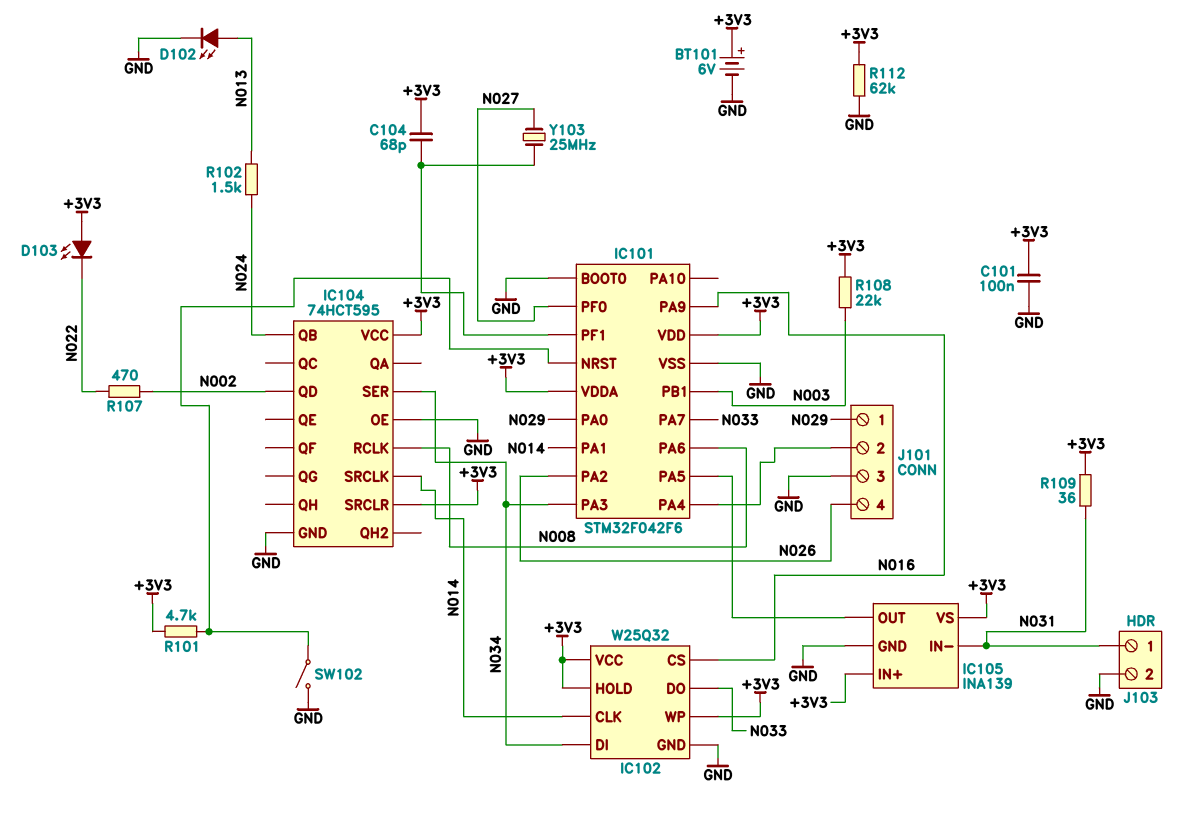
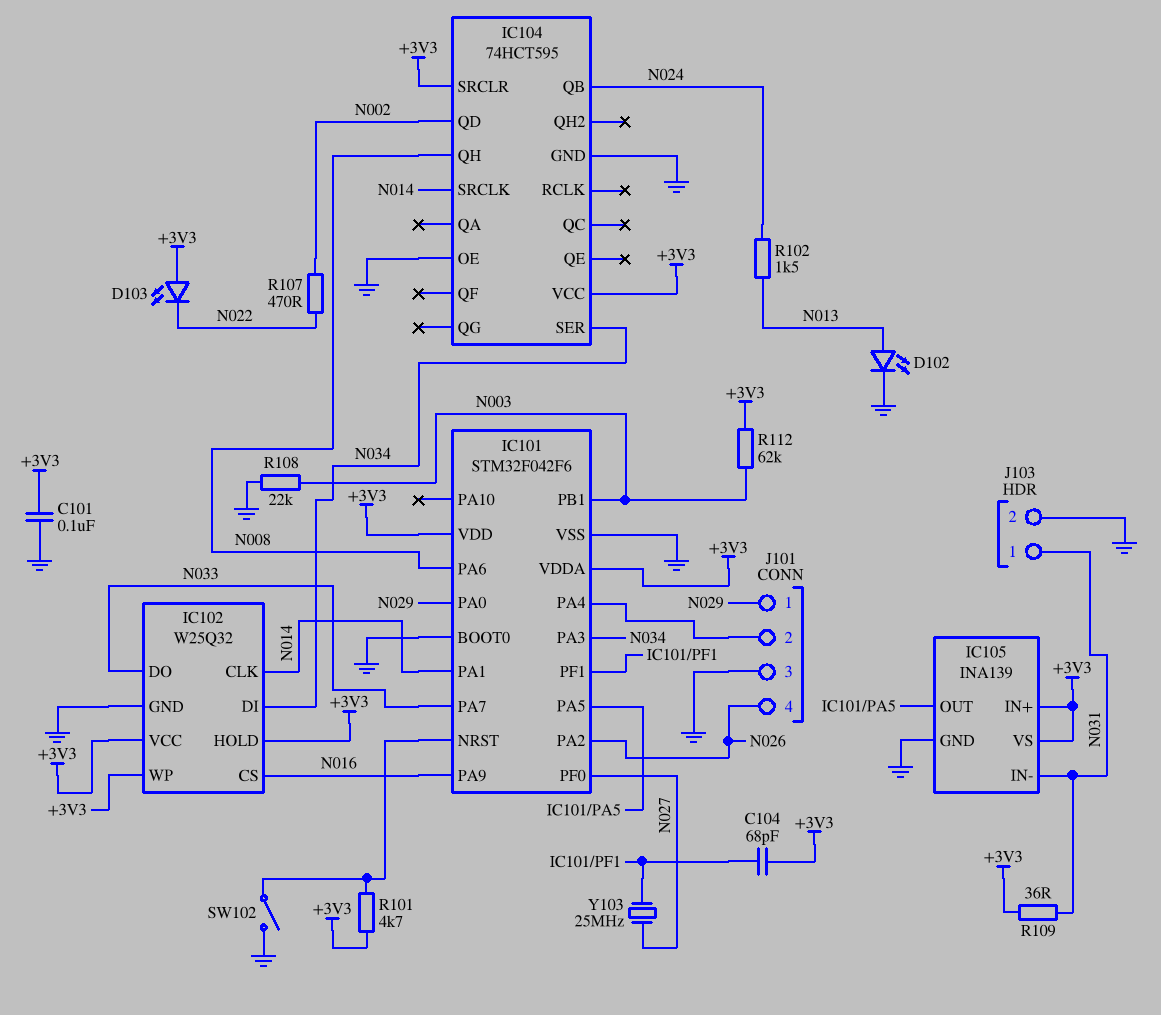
BT101: 6V (plus +3V3, minus GND) -> none
IC104 pin QH: none -> N008
IC104 pin RCLK: N008 -> none
R108: 22k (+3V3, N003) -> 22k (GND, N003)
R112: 62k (+3V3, GND) -> 62k (+3V3, N003)

